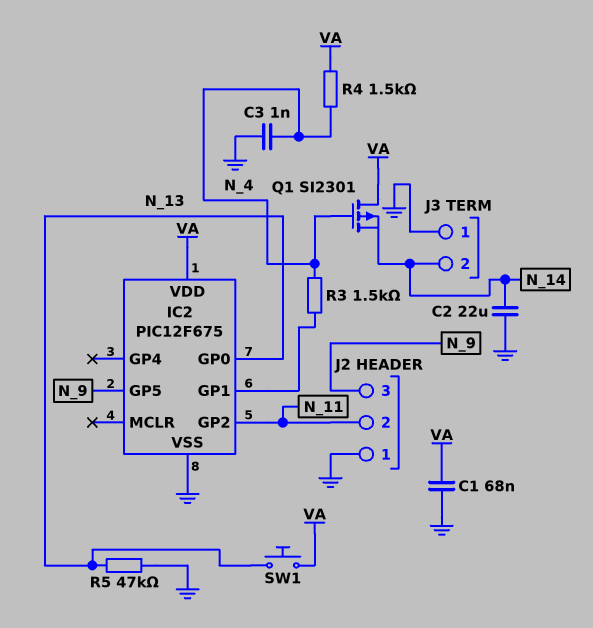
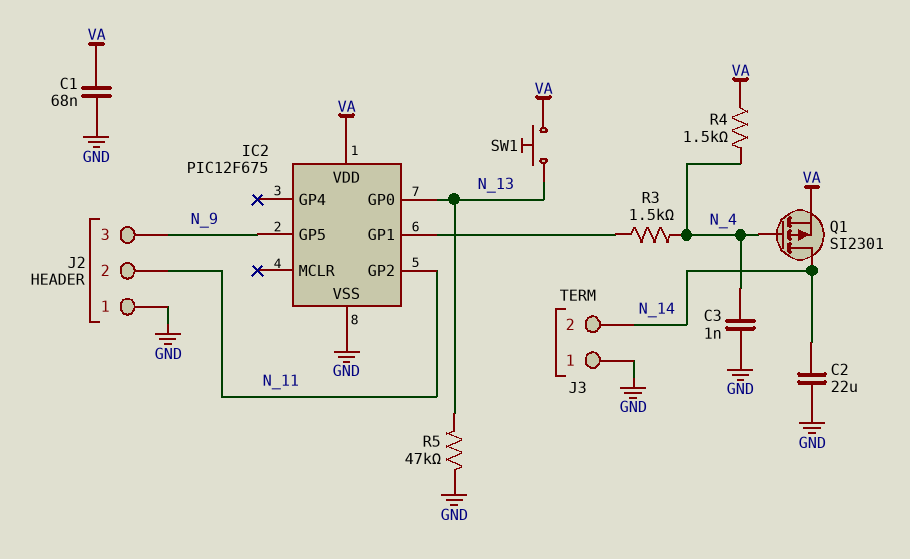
Q1: PMOS SI2301 (G N_4, D VA, S N_14) -> PMOS SI2301 (G N_4, D N_14, S VA)

